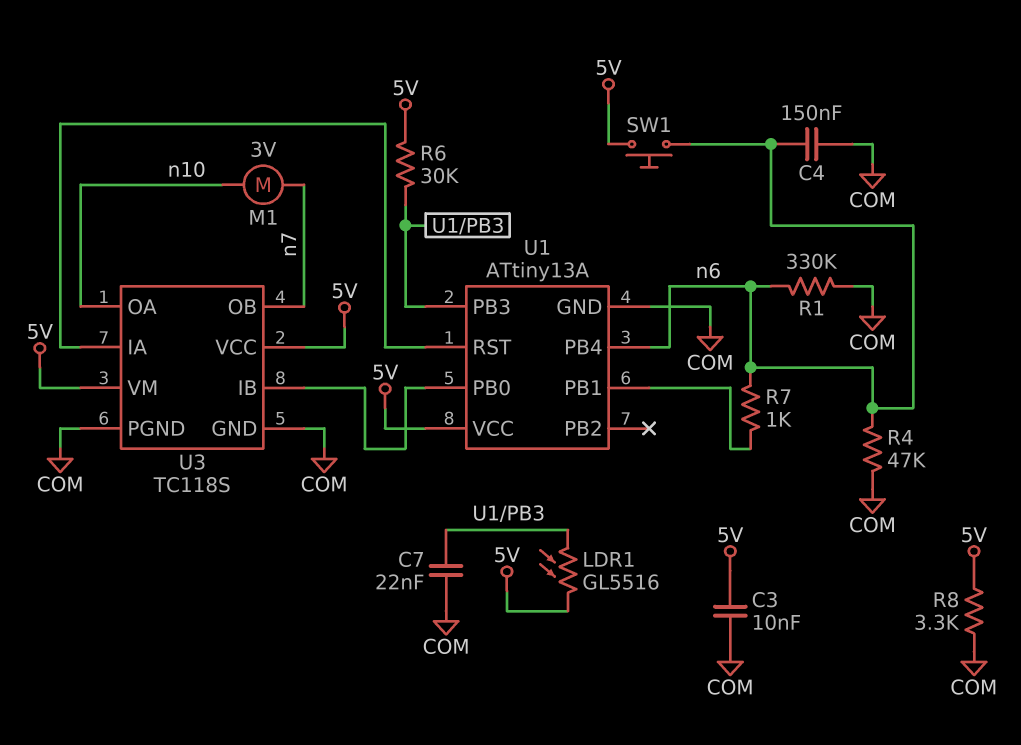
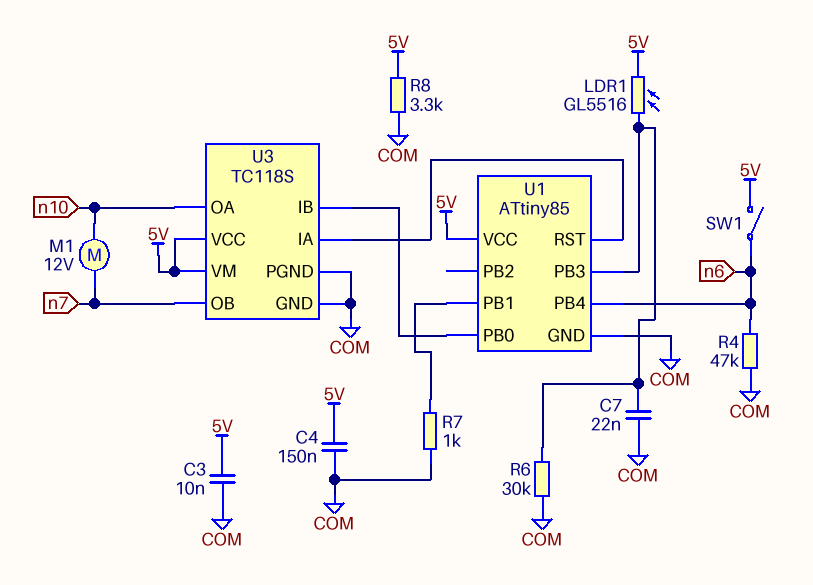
C4: 150nF (COM, n6) -> 150nF (5V, COM)
M1: motor 3V (n7, n10) -> motor 12V (n7, n10)
R1: 330k (COM, n6) -> none
R6: 30k (5V, U1/PB3) -> 30k (COM, U1/PB3)
R7: 1k (U1/PB1, n6) -> 1k (COM, U1/PB1)
SW1: button (5V, n6) -> switch (5V, n6)
U1: ATtiny13A -> ATtiny85

